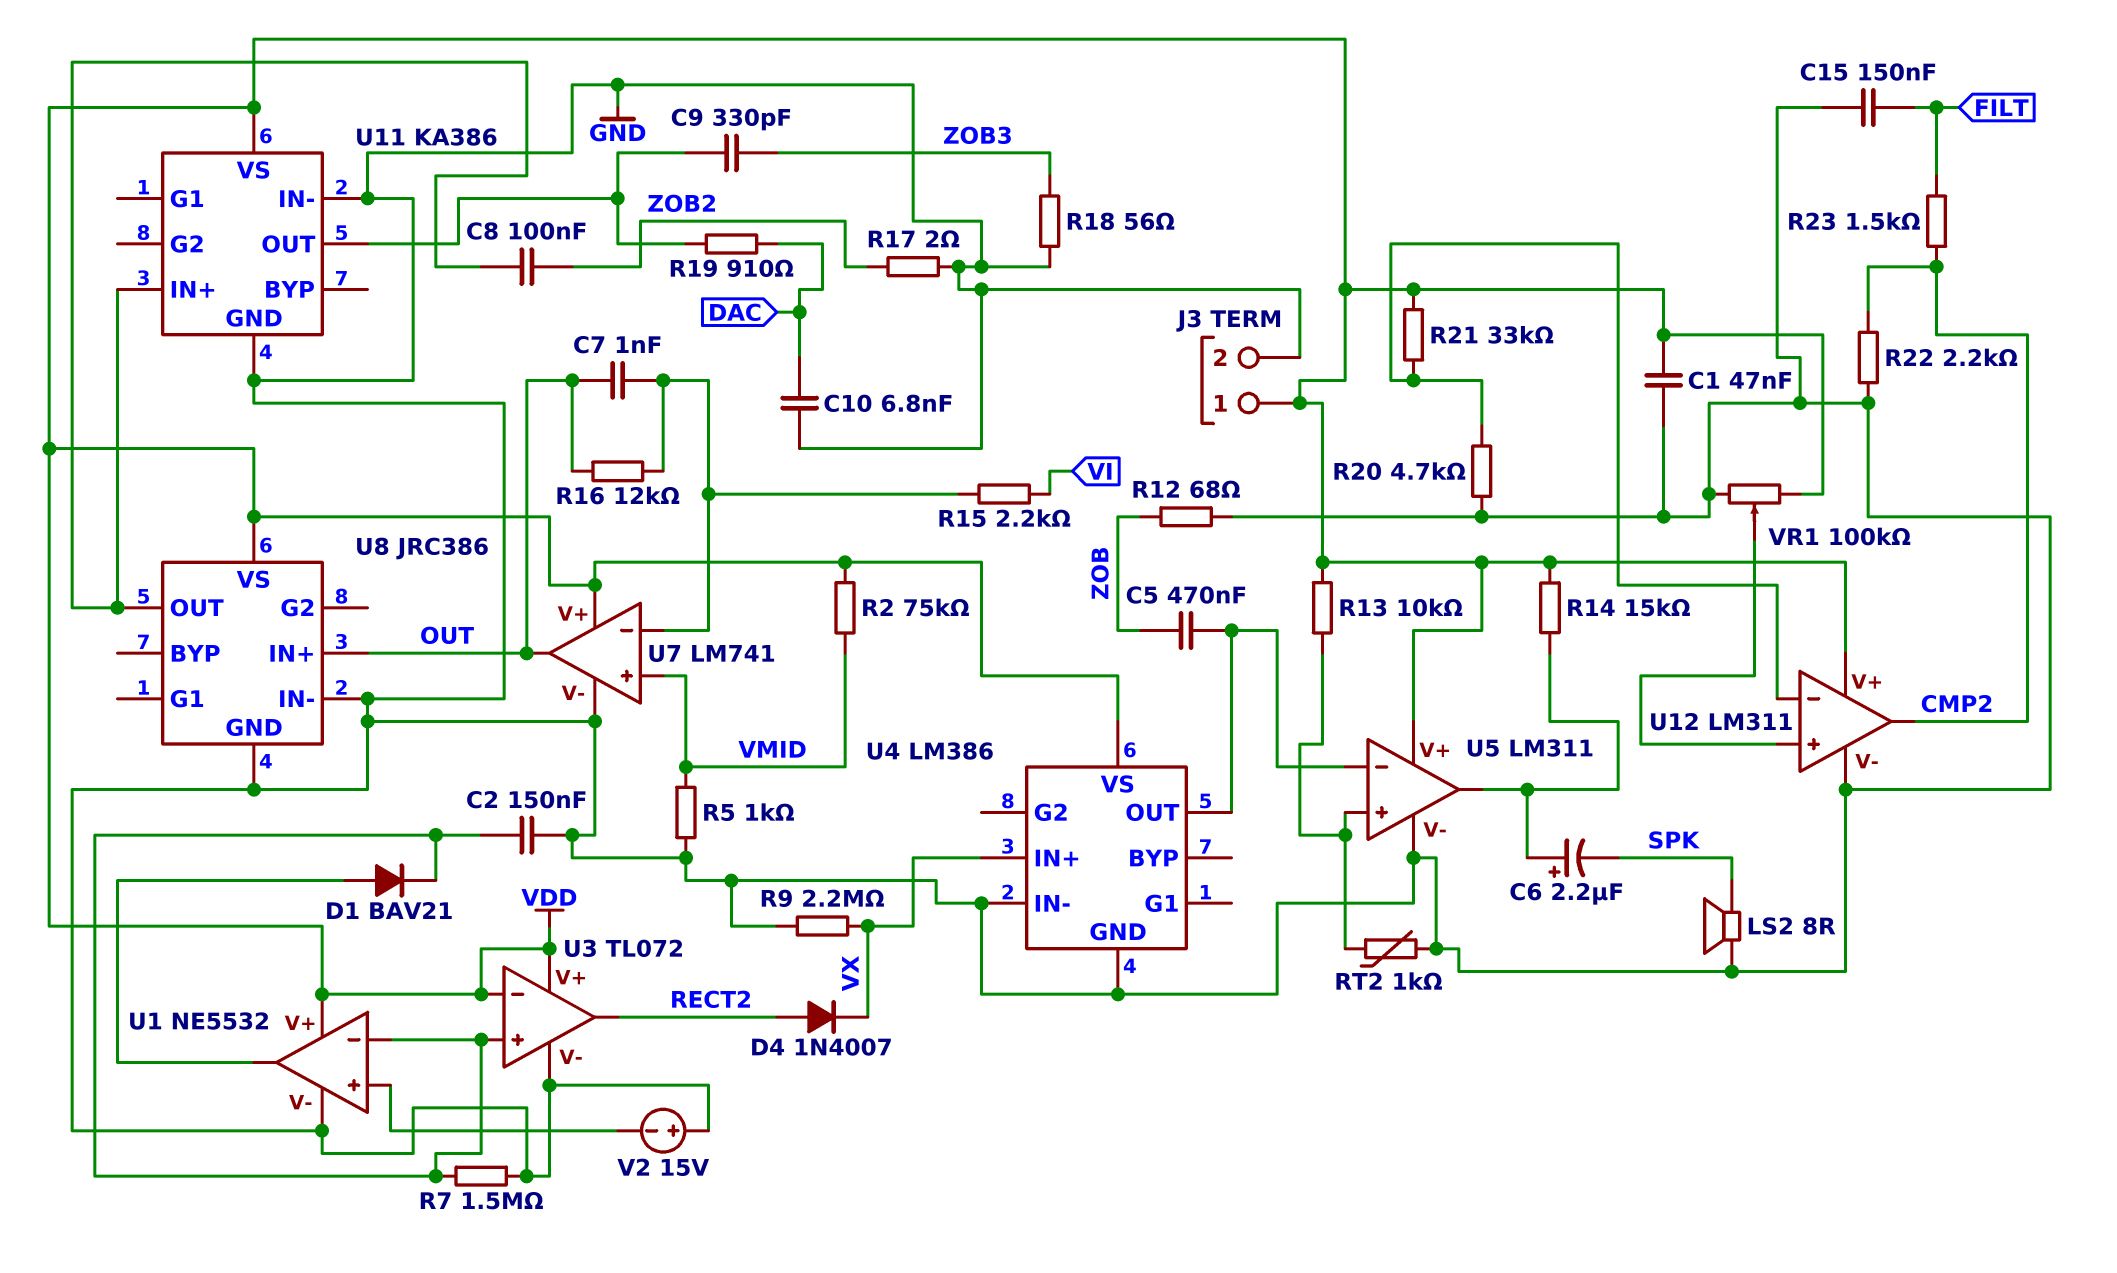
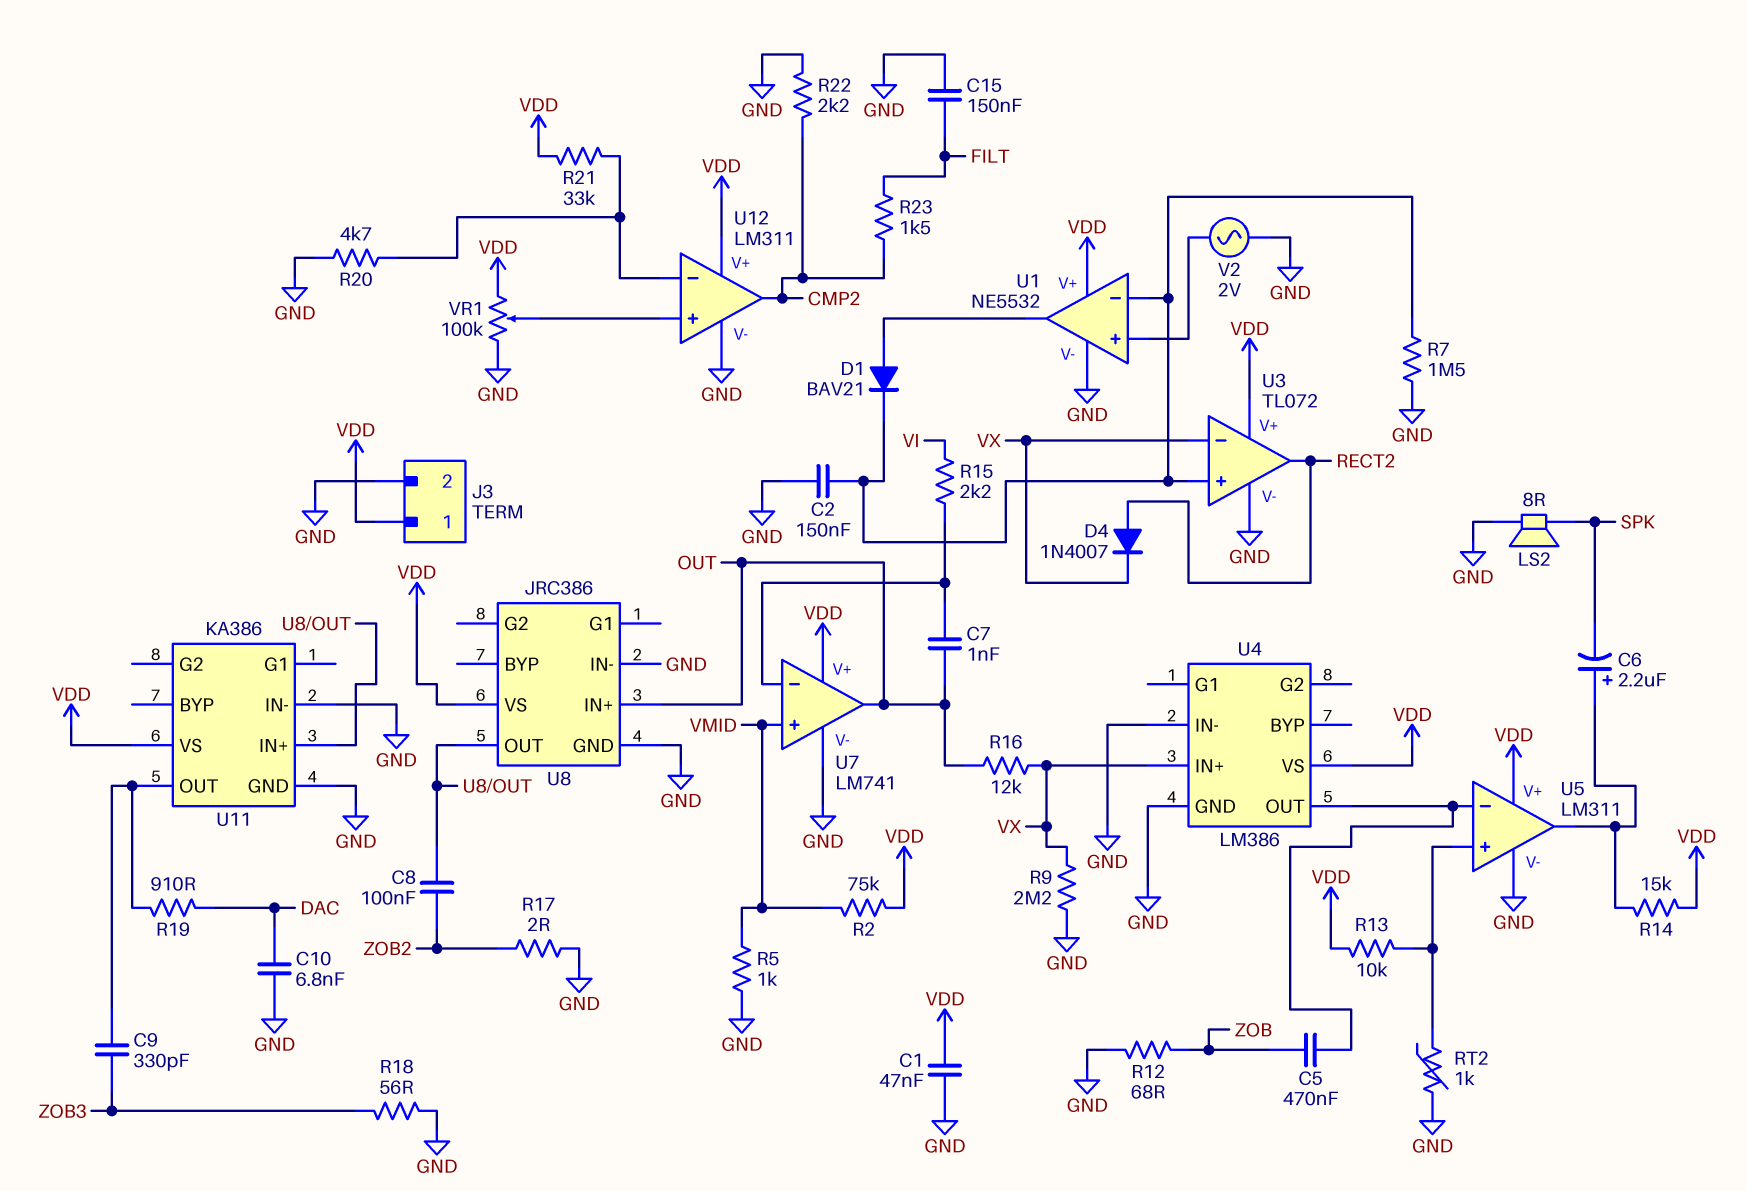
R16: 12k (OUT, U7/in-) -> 12k (OUT, VX)
U3 pin in-: VDD -> VX
V2: 15V (plus GND, minus U1/in+) -> AC 2V (GND, U1/in+)

